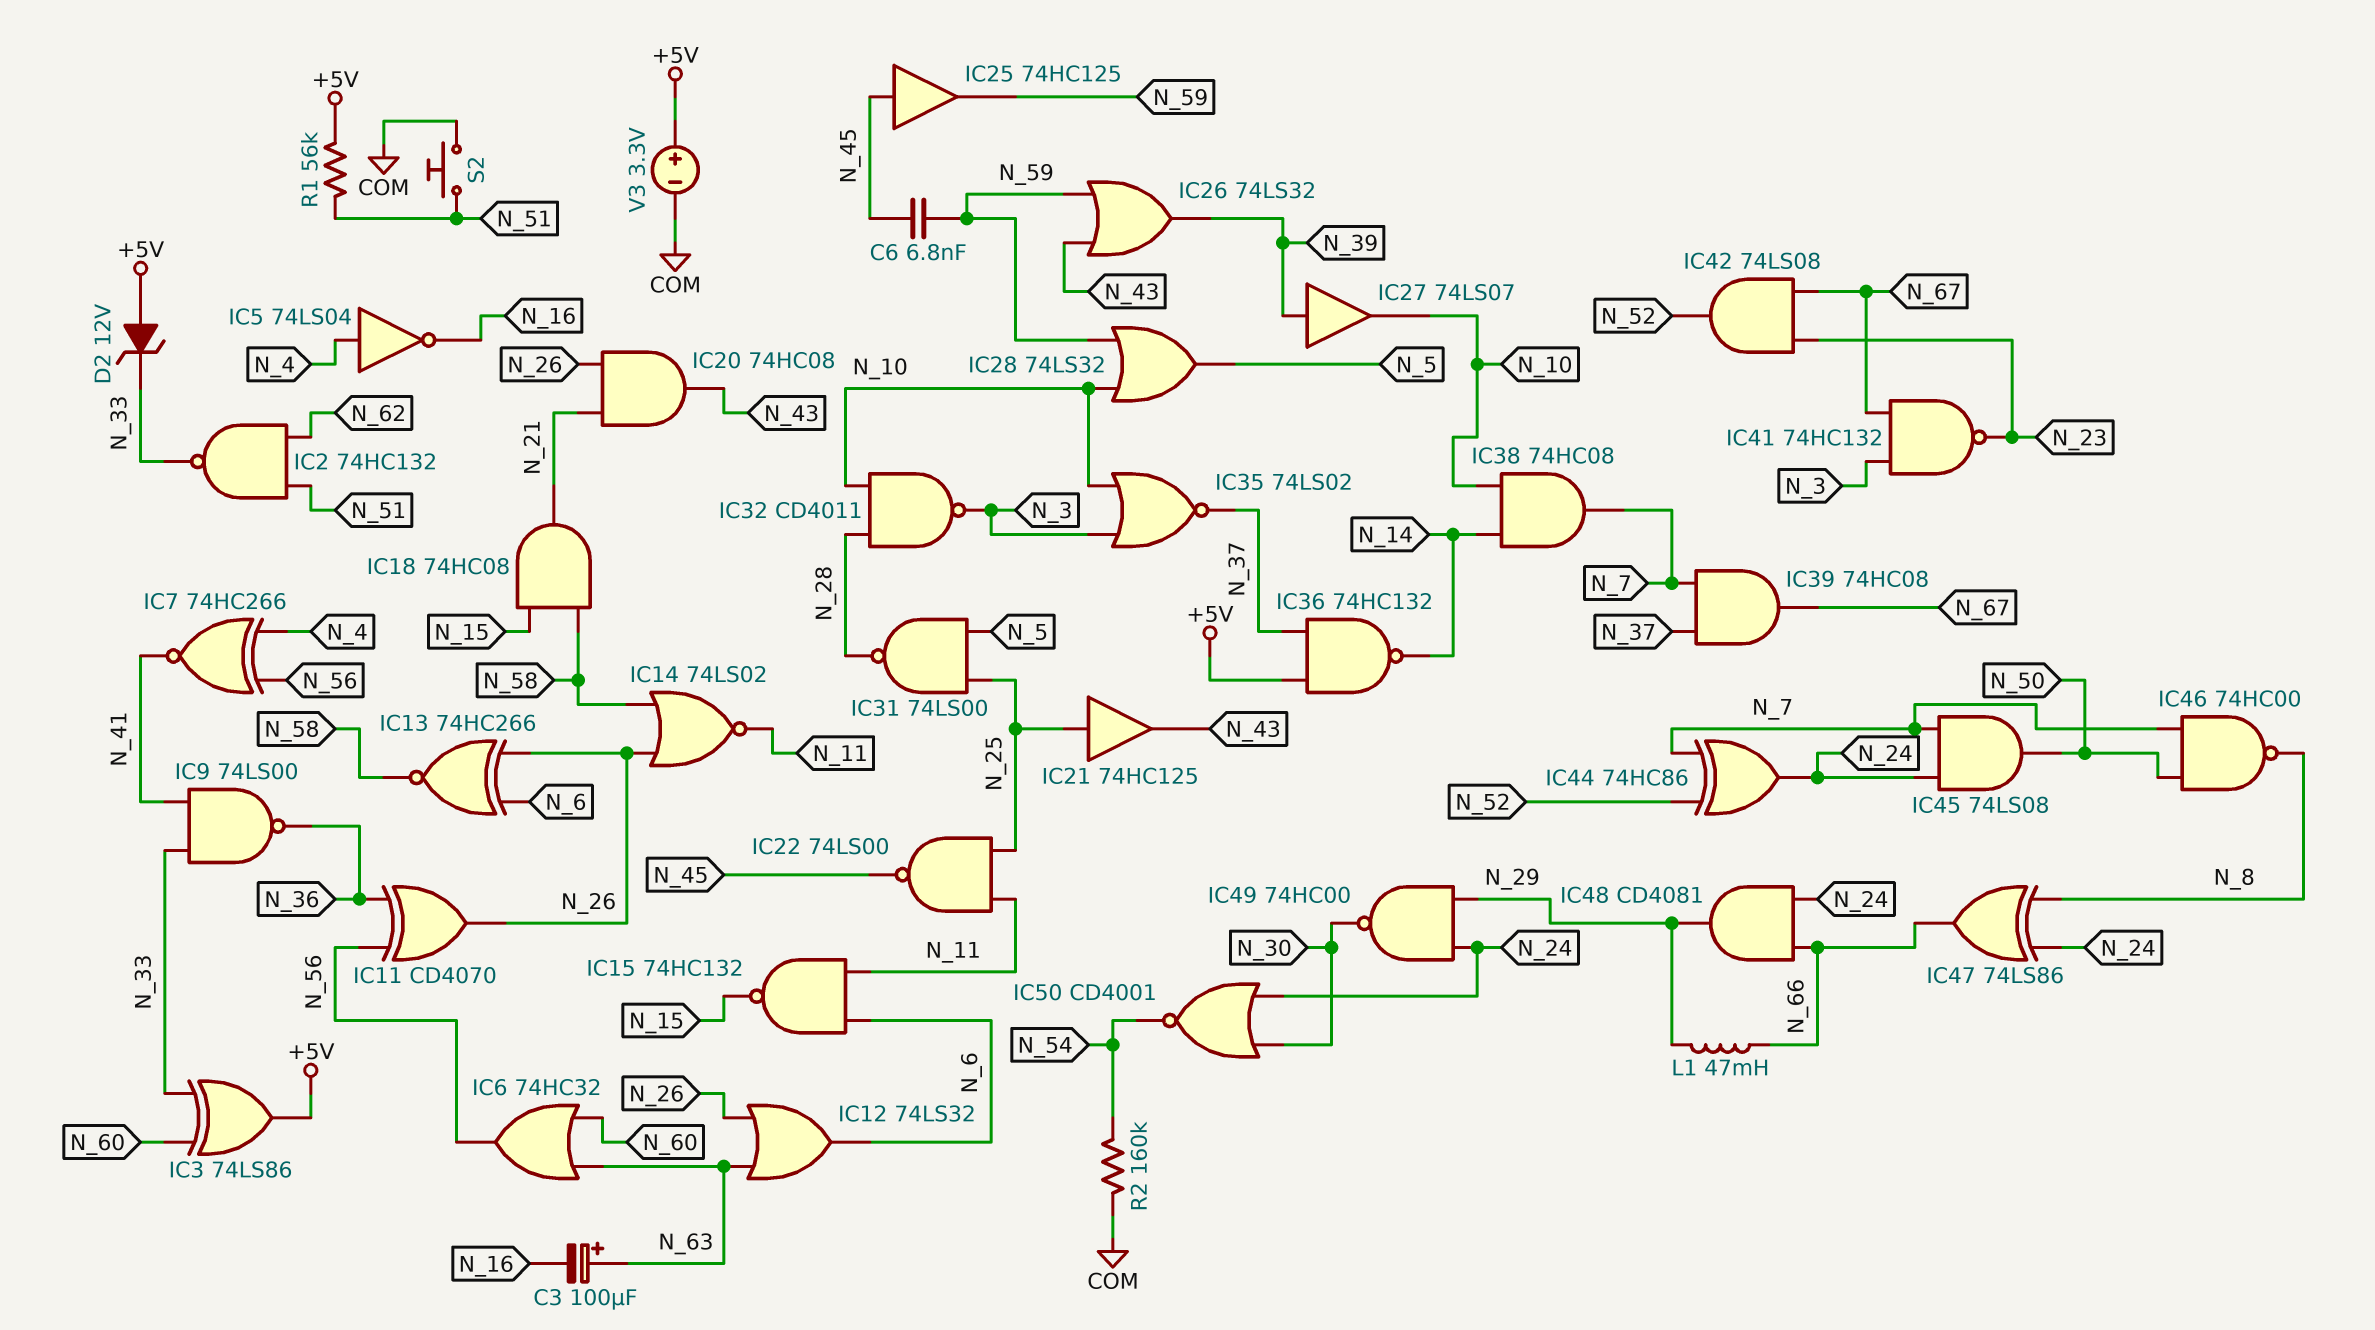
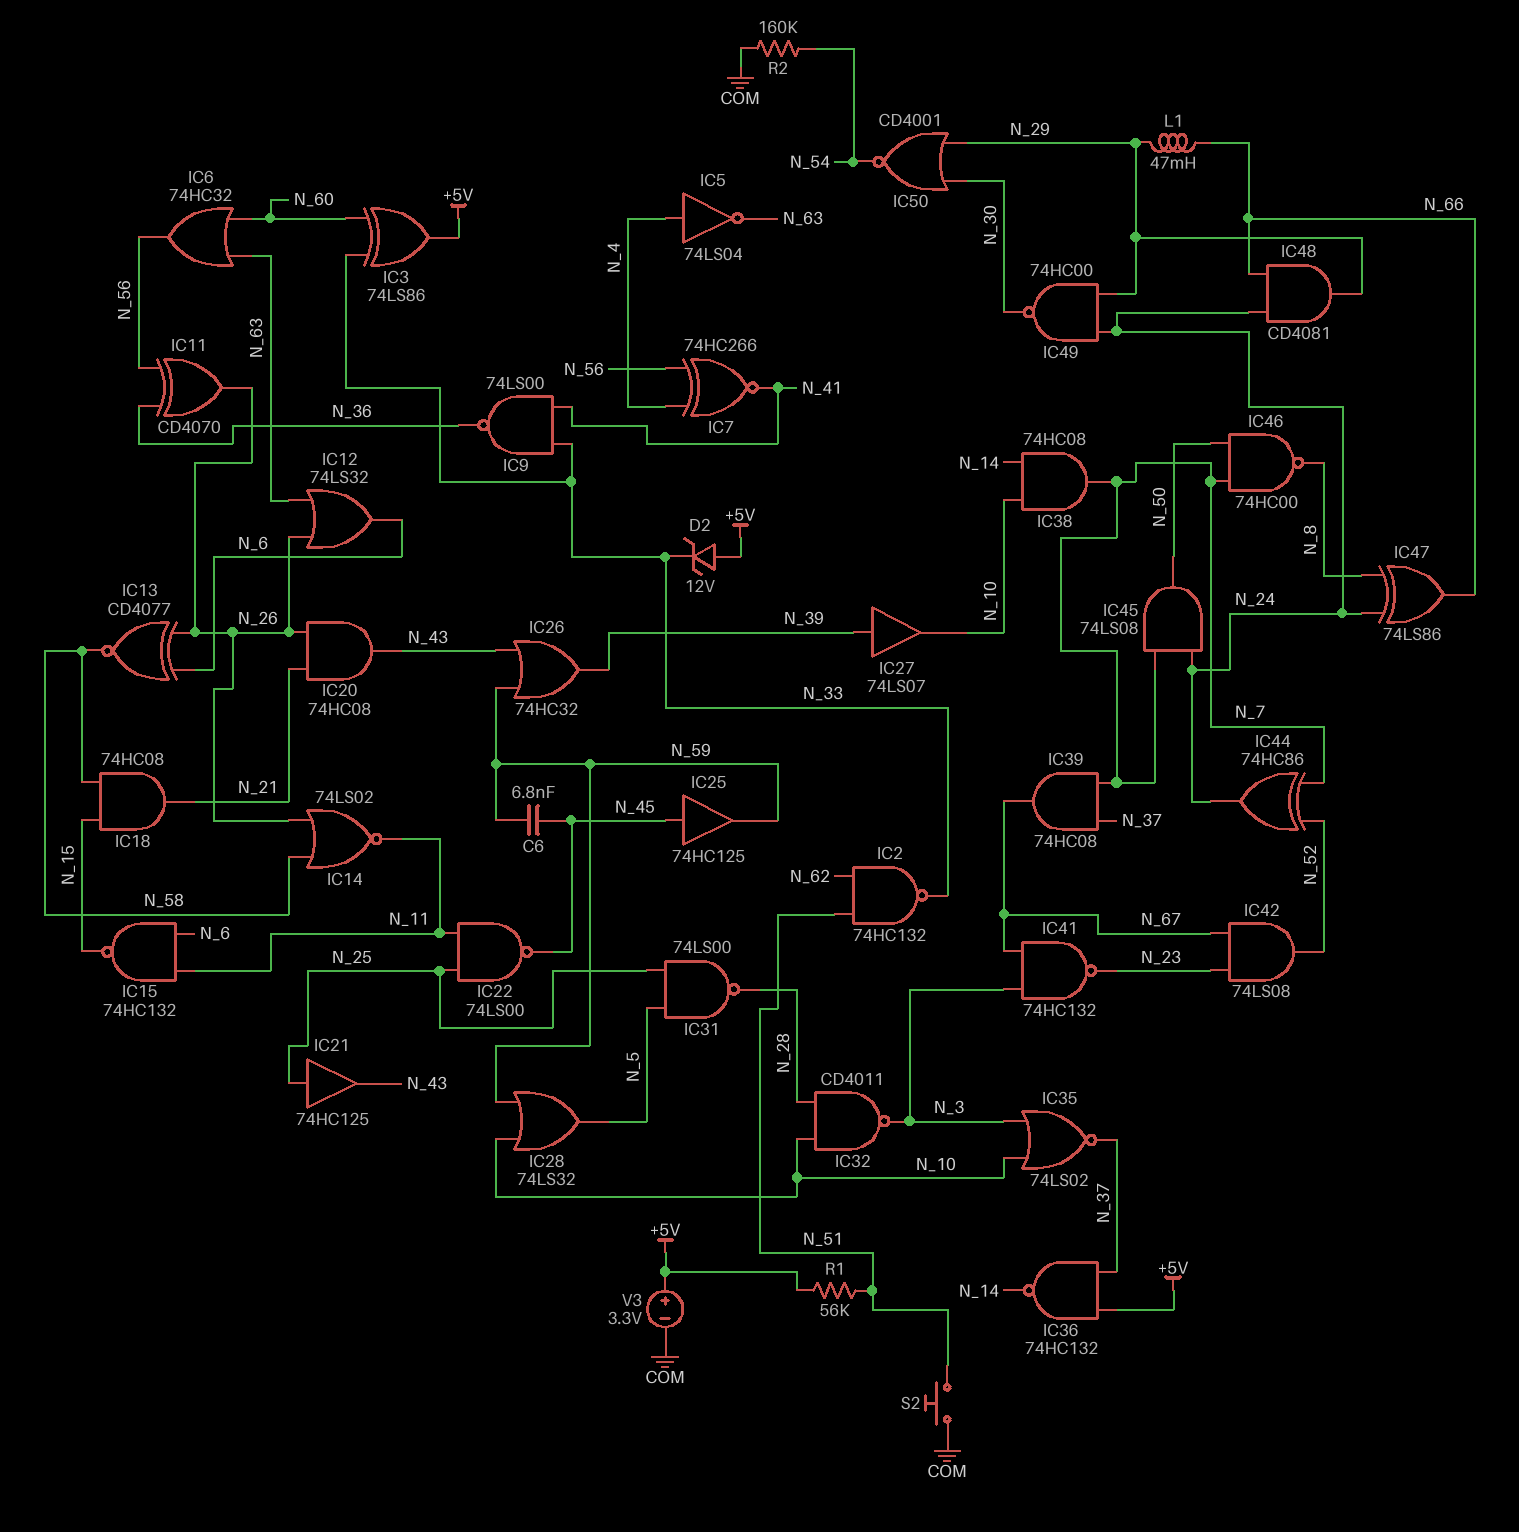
C3: 100uF (plus N_63, minus N_16) -> none
IC5: NOT 74LS04 (in N_4, out N_16) -> NOT 74LS04 (in N_4, out N_63)
IC13: XNOR 74HC266 (in N_6, in N_26, out N_58) -> XNOR CD4077 (in N_6, in N_26, out N_58)
IC26: OR 74LS32 (in N_43, in N_59, out N_39) -> OR 74HC32 (in N_43, in N_59, out N_39)
IC50: NOR CD4001 (in N_24, in N_30, out N_54) -> NOR CD4001 (in N_29, in N_30, out N_54)

